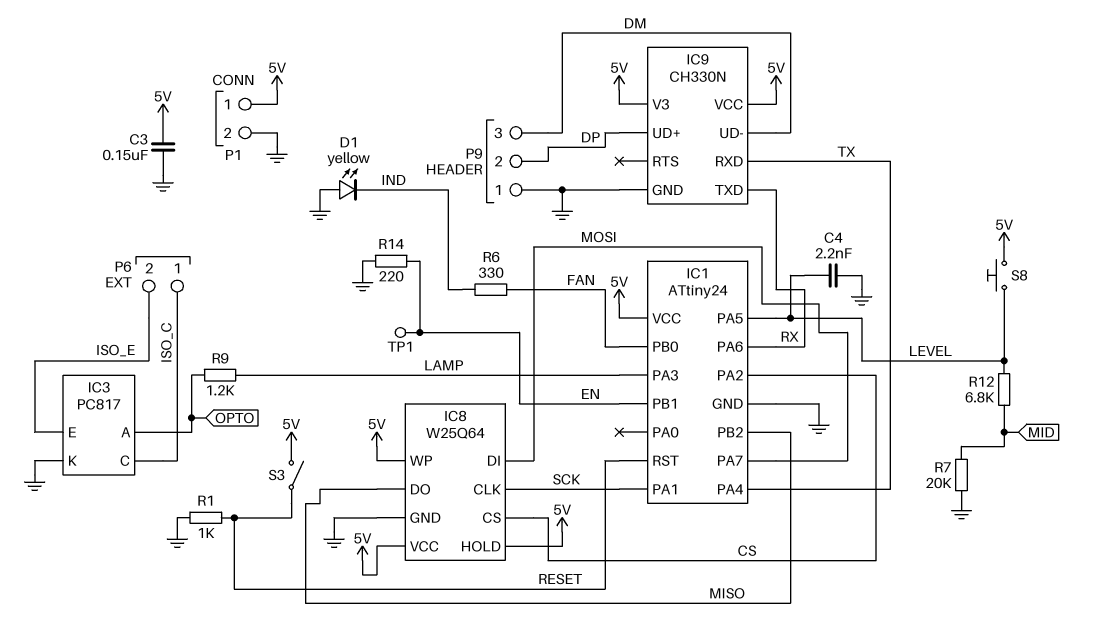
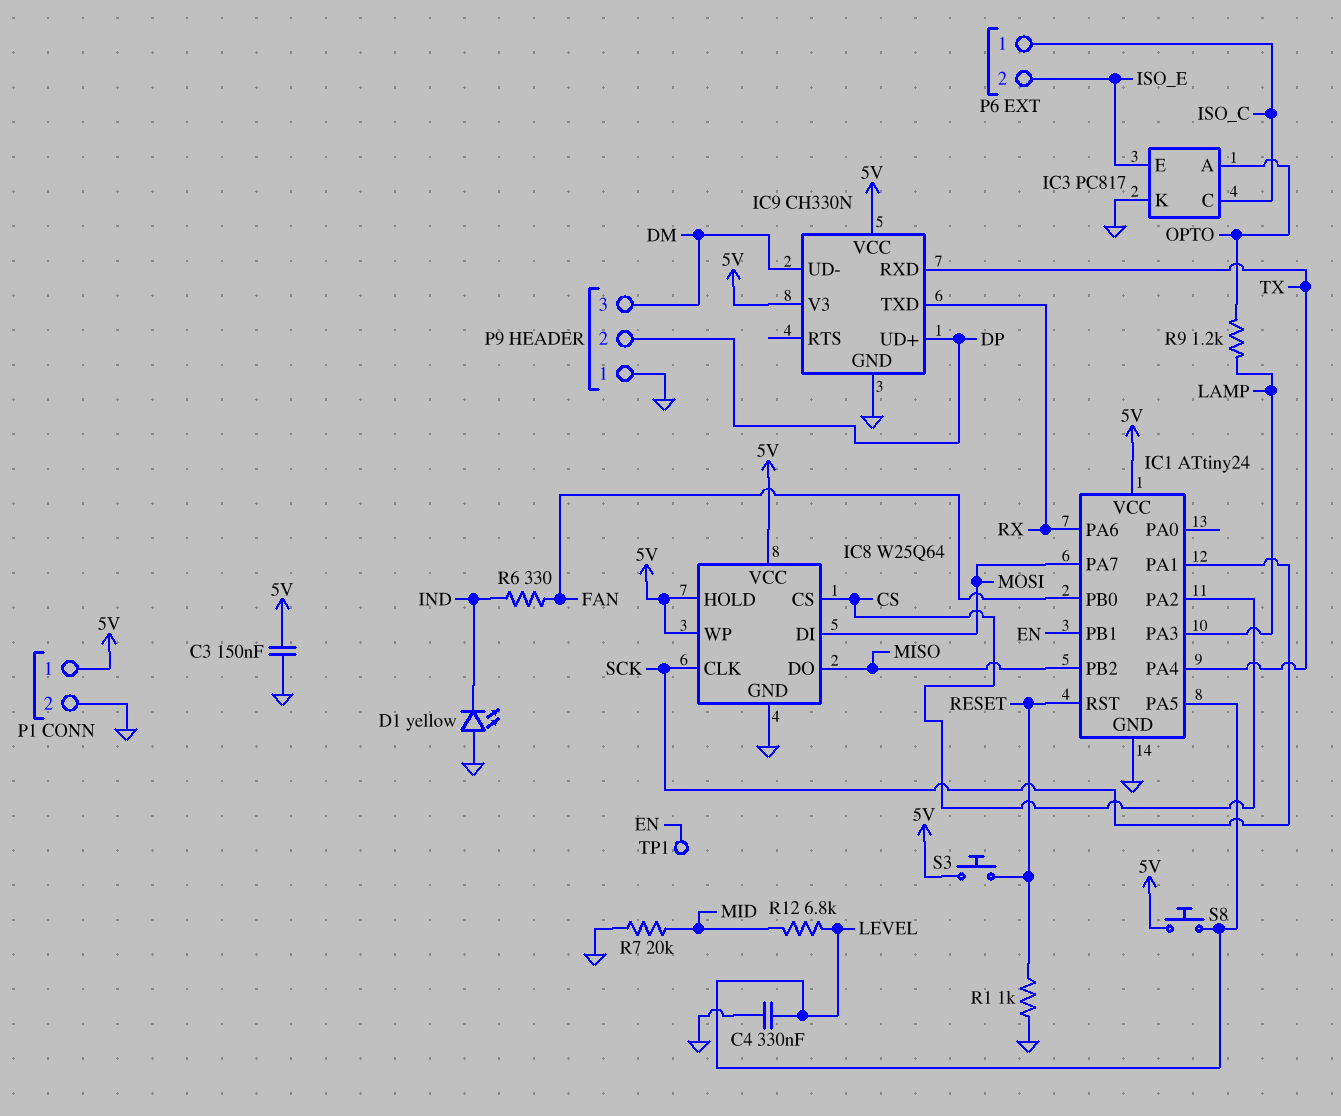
C4: 2.2nF (GND, LEVEL) -> 330nF (GND, LEVEL)
R14: 220 (EN, GND) -> none
S3: switch (5V, RESET) -> button (5V, RESET)

